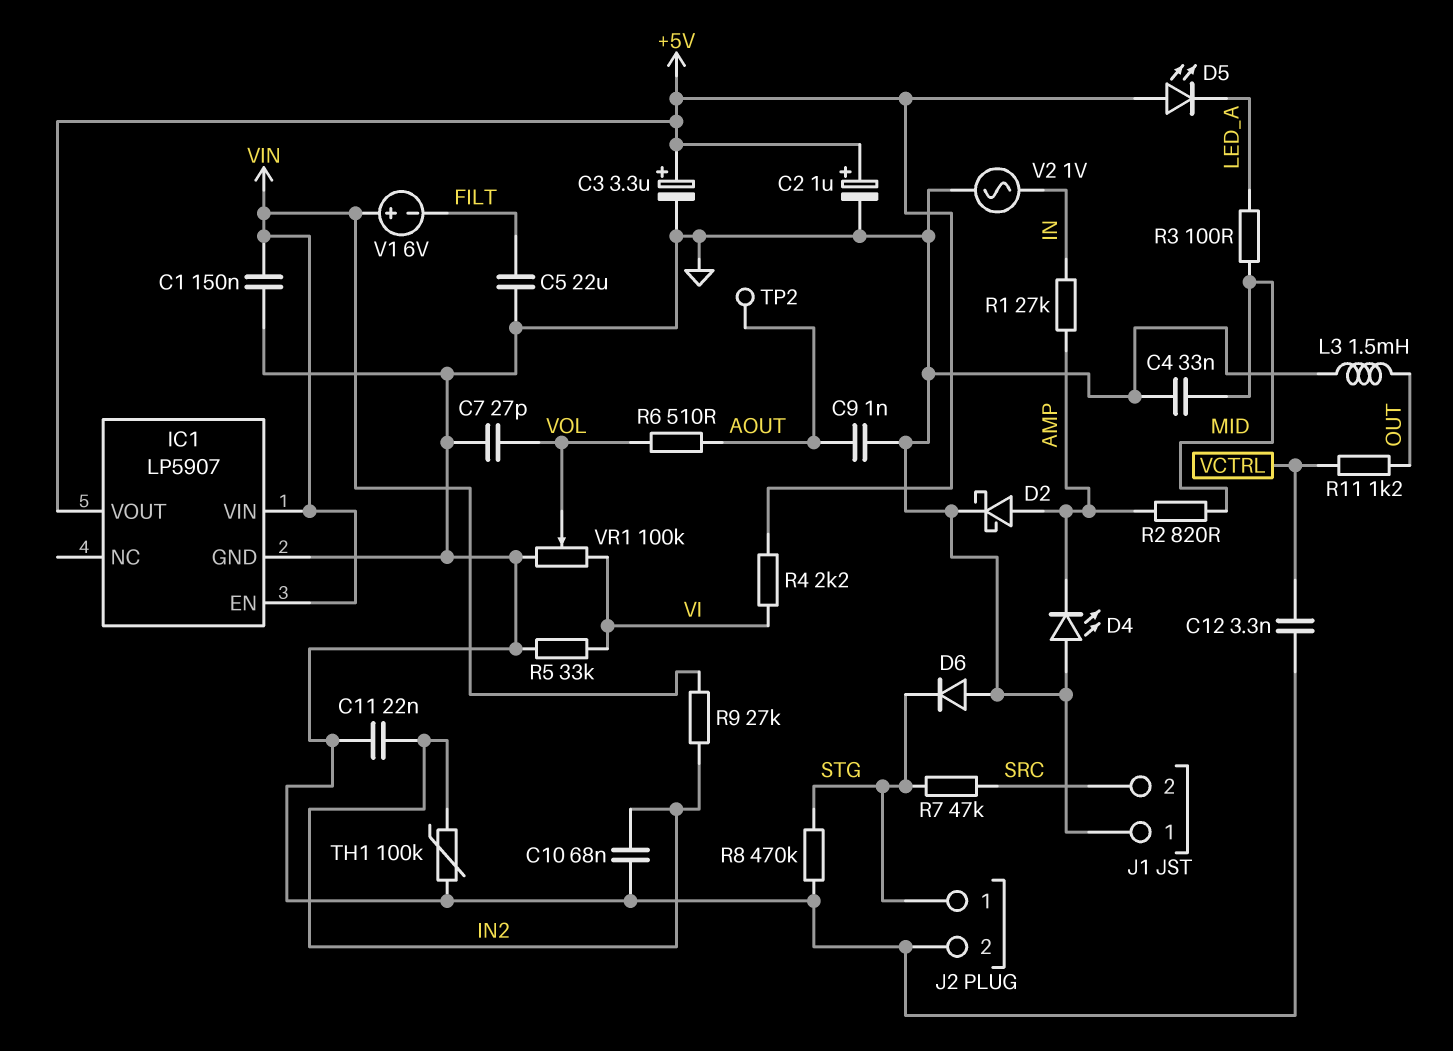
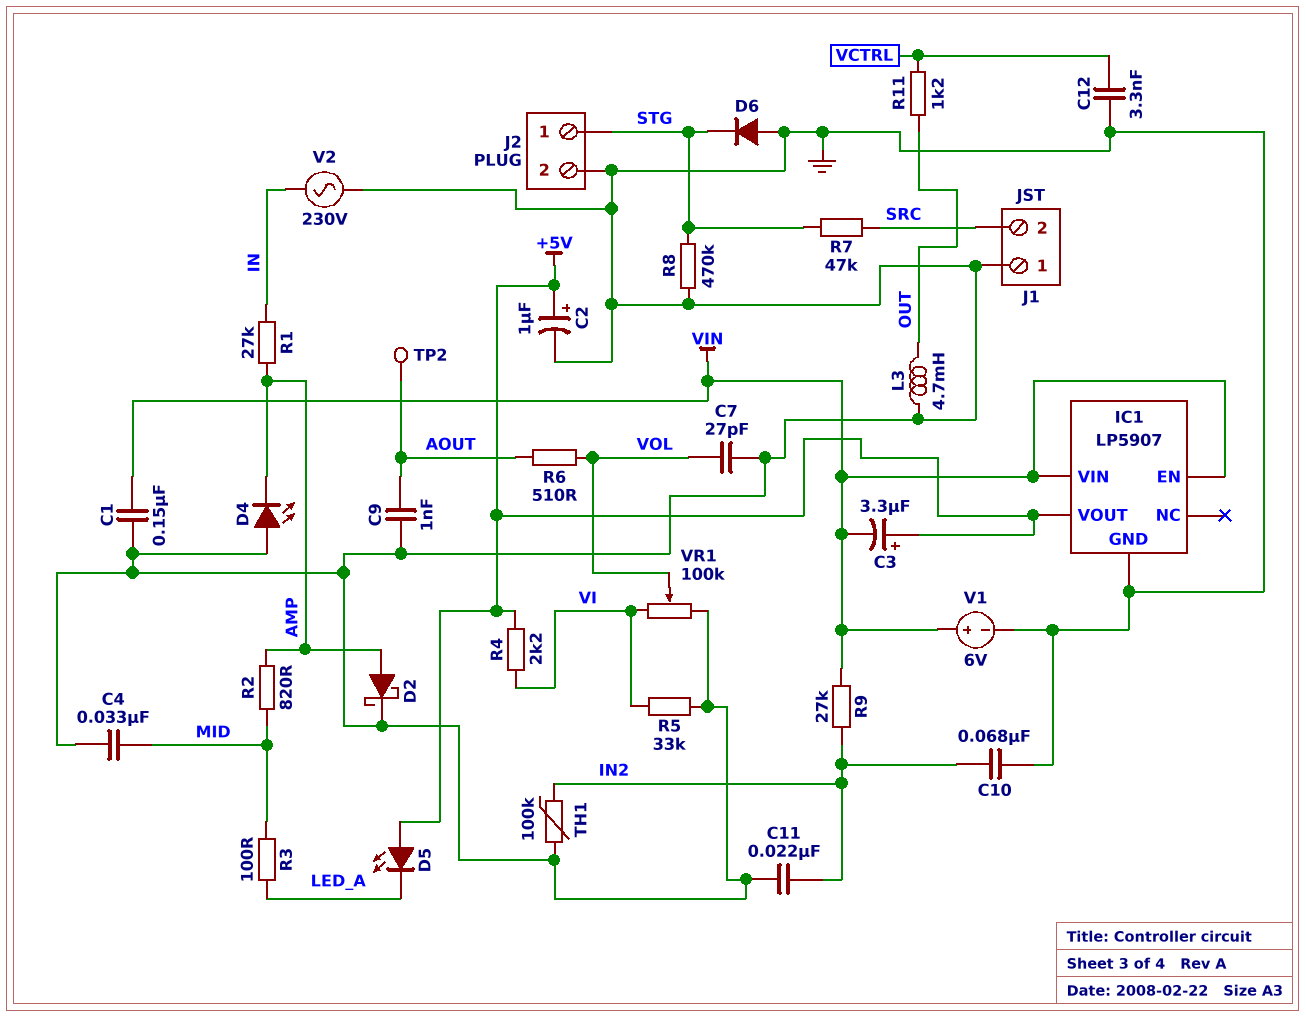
C3: 3.3uF (plus +5V, minus GND) -> 3.3uF (plus +5V, minus VIN)
C5: 22uF (FILT, GND) -> none
L3: 1.5mH (GND, OUT) -> 4.7mH (GND, OUT)
V1: 6V (plus VIN, minus FILT) -> 6V (plus VIN, minus GND)
V2: AC 1V (GND, IN) -> AC 230V (GND, IN)

